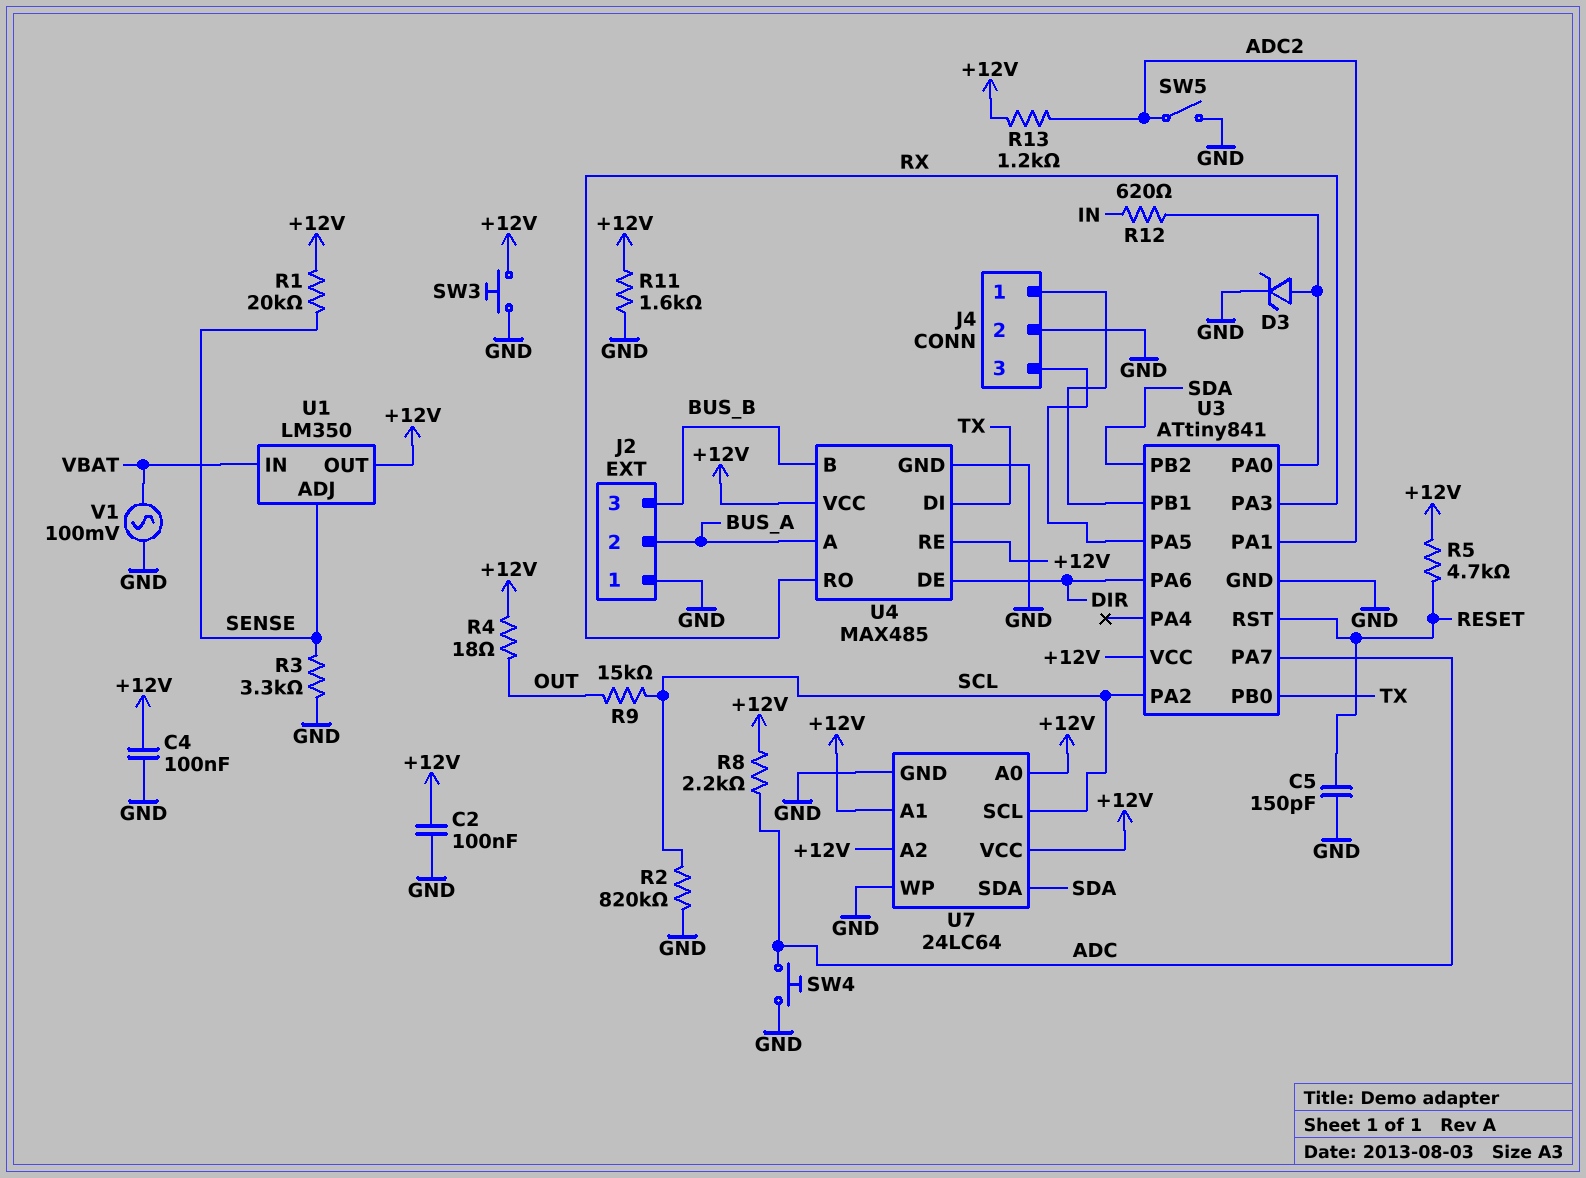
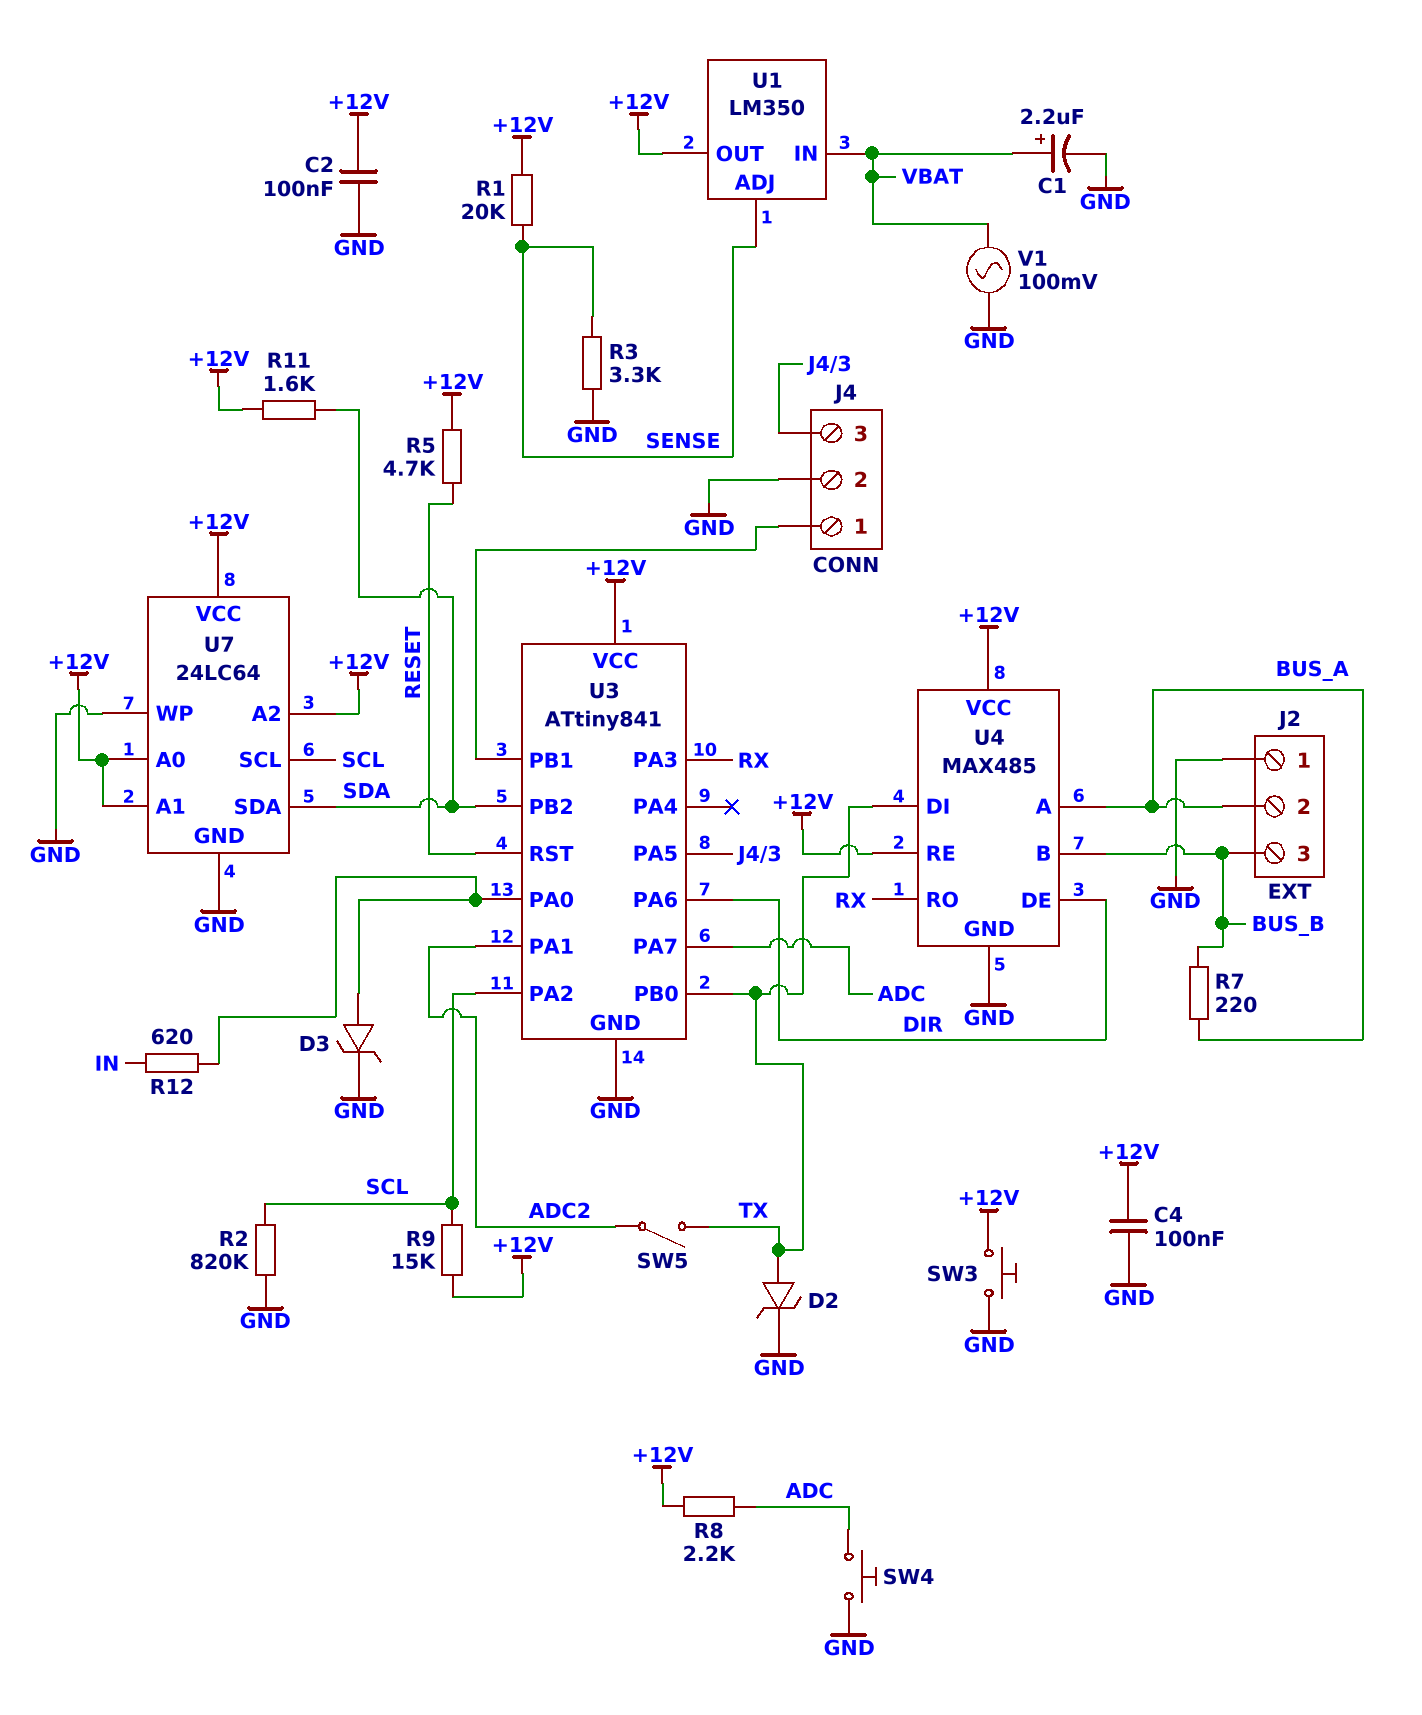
C1: none -> 2.2uF (plus VBAT, minus GND)
C5: 150pF (GND, RESET) -> none
D2: none -> zener (A TX, K GND)
R4: 18 (+12V, OUT) -> none
R7: none -> 220 (BUS_A, BUS_B)
R9: 15k (OUT, SCL) -> 15k (+12V, SCL)
R11: 1.6k (+12V, GND) -> 1.6k (+12V, SDA)
R13: 1.2k (+12V, ADC2) -> none
SW5: switch (ADC2, GND) -> switch (ADC2, TX)

